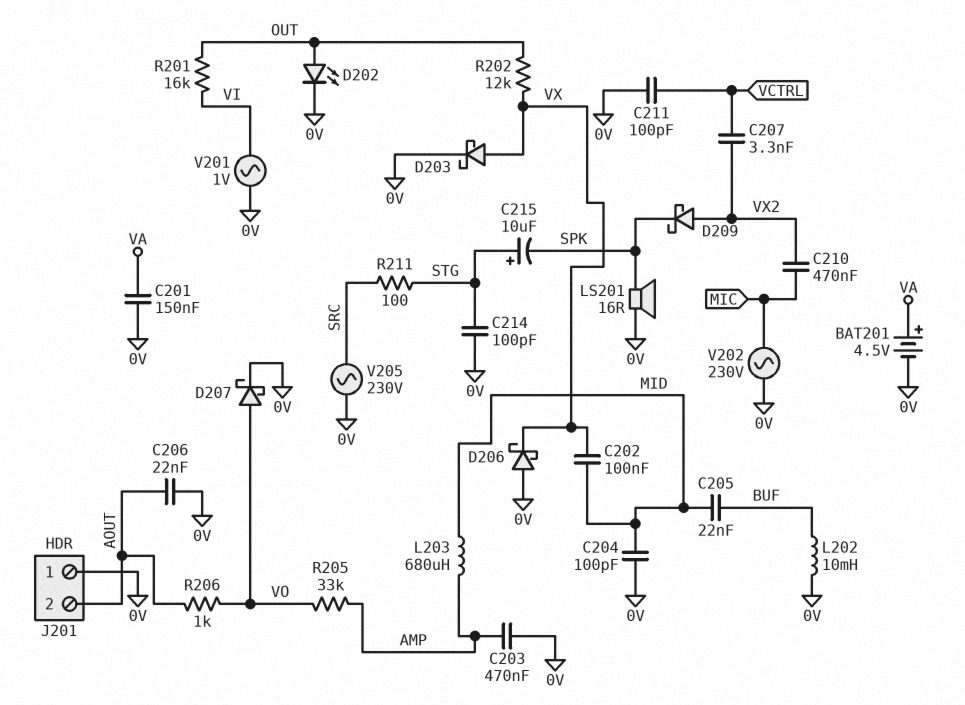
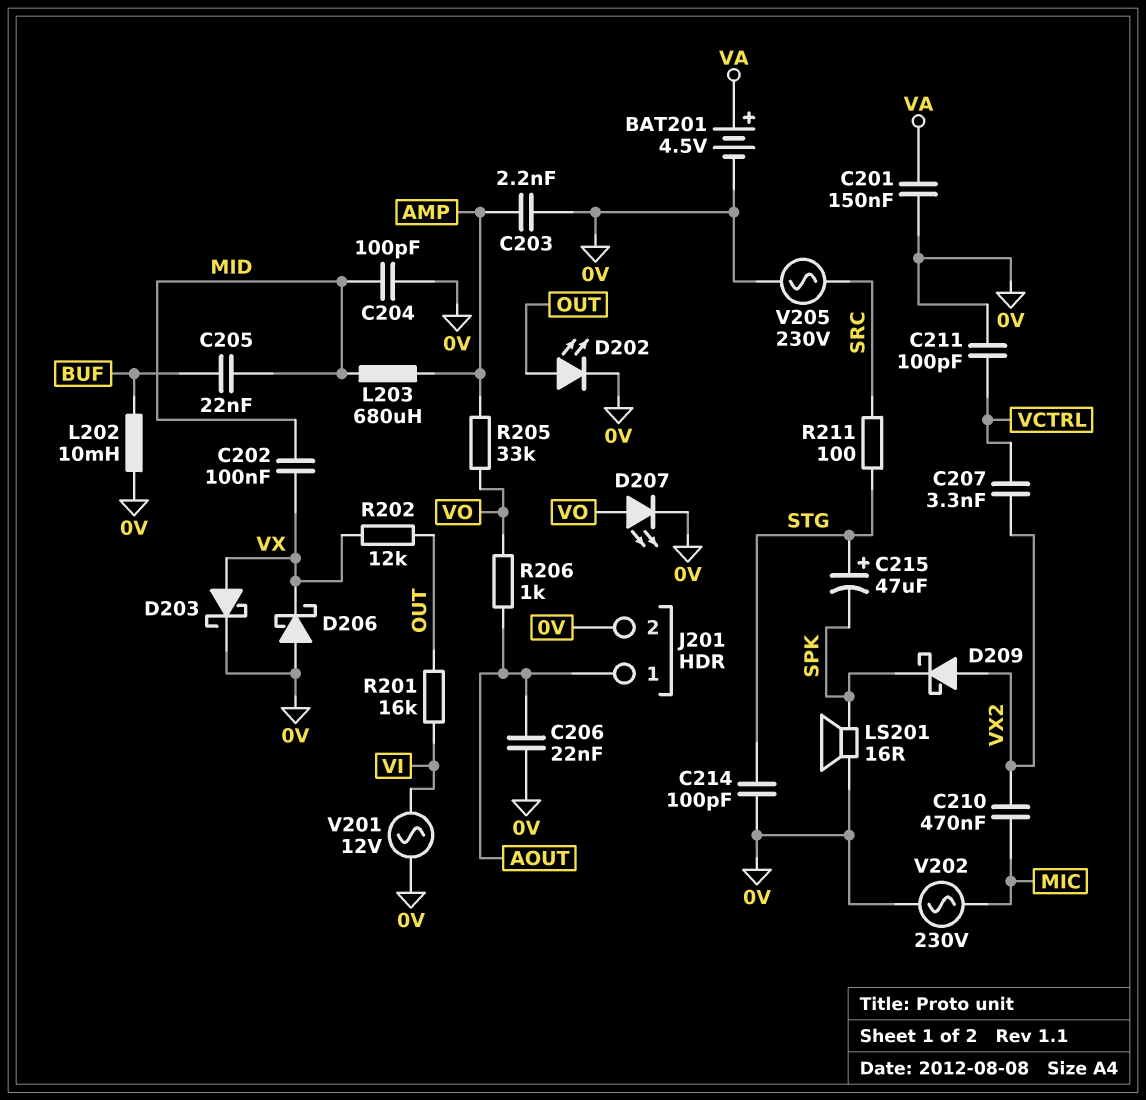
C203: 470nF (0V, AMP) -> 2.2nF (0V, AMP)
C215: 10uF (plus STG, minus SPK) -> 47uF (plus STG, minus SPK)
D207: schottky (A VO, K 0V) -> LED (A VO, K 0V)
J201 pin 1: 0V -> AOUT
J201 pin 2: AOUT -> 0V
V201: AC 1V (0V, VI) -> AC 12V (0V, VI)

